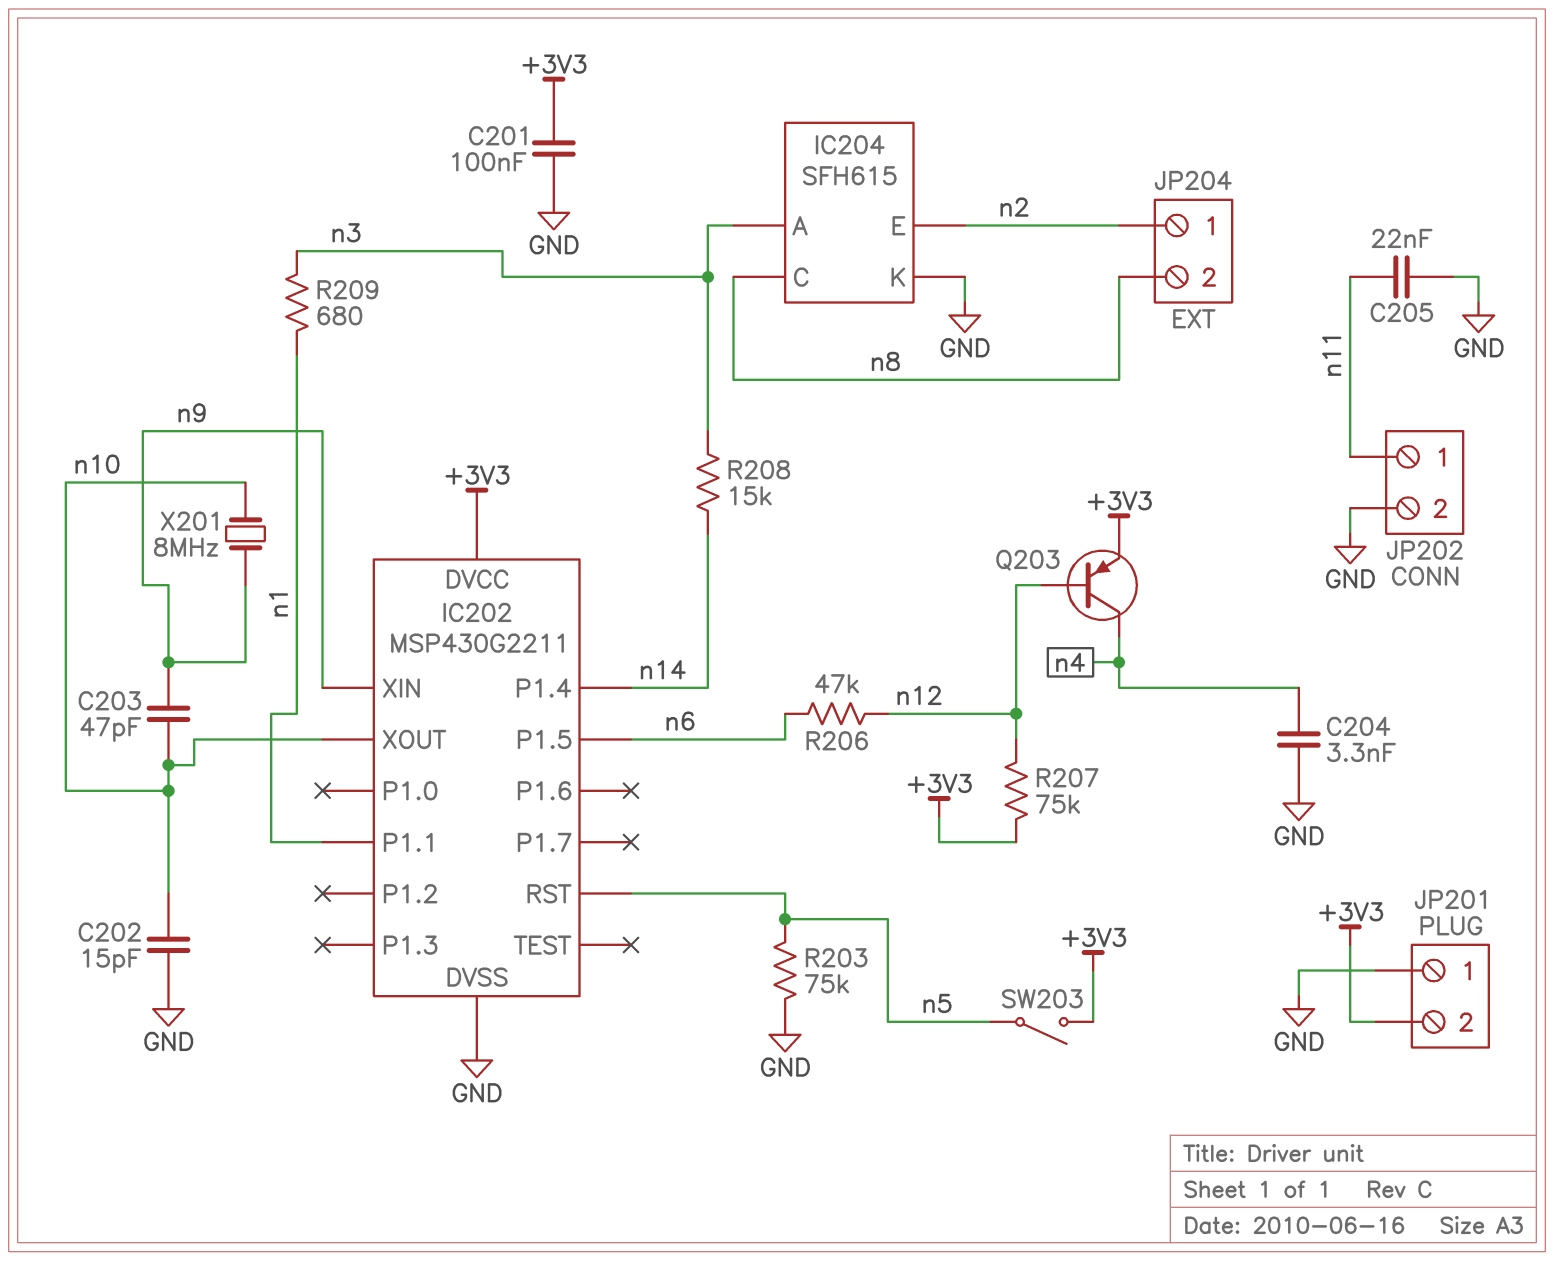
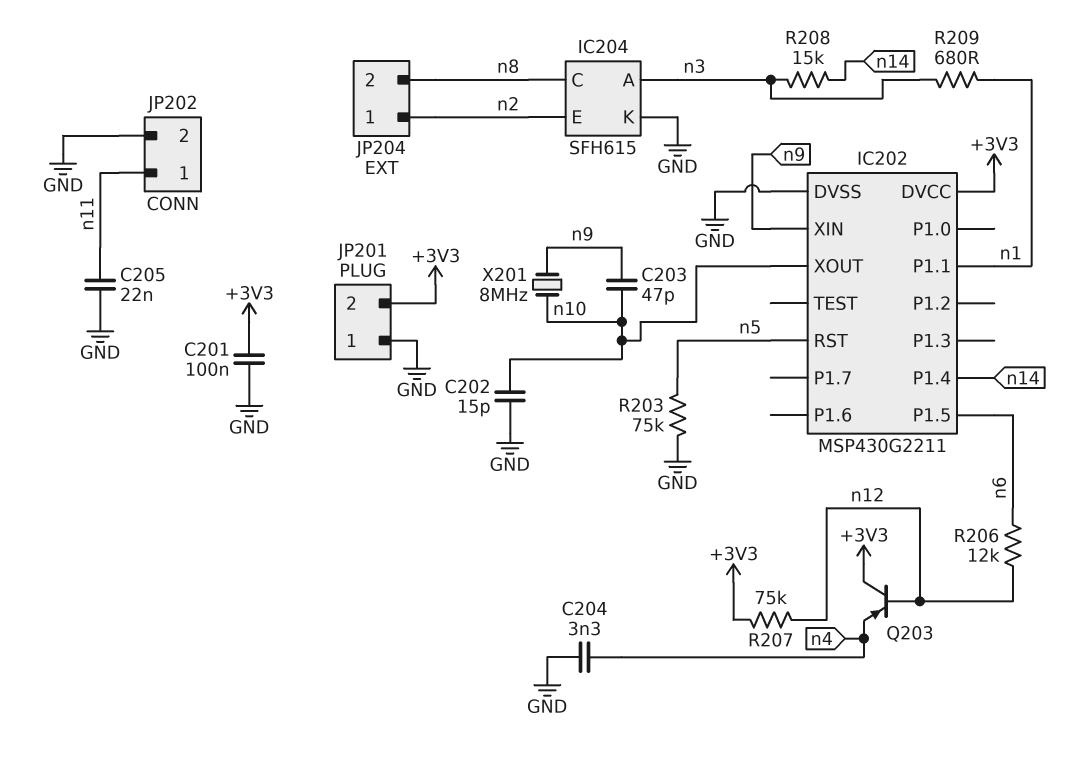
Q203: PNP (B n12, C n4, E +3V3) -> PNP (B n12, C +3V3, E n4)
R206: 47k (n6, n12) -> 12k (n6, n12)
SW203: switch (+3V3, n5) -> none

